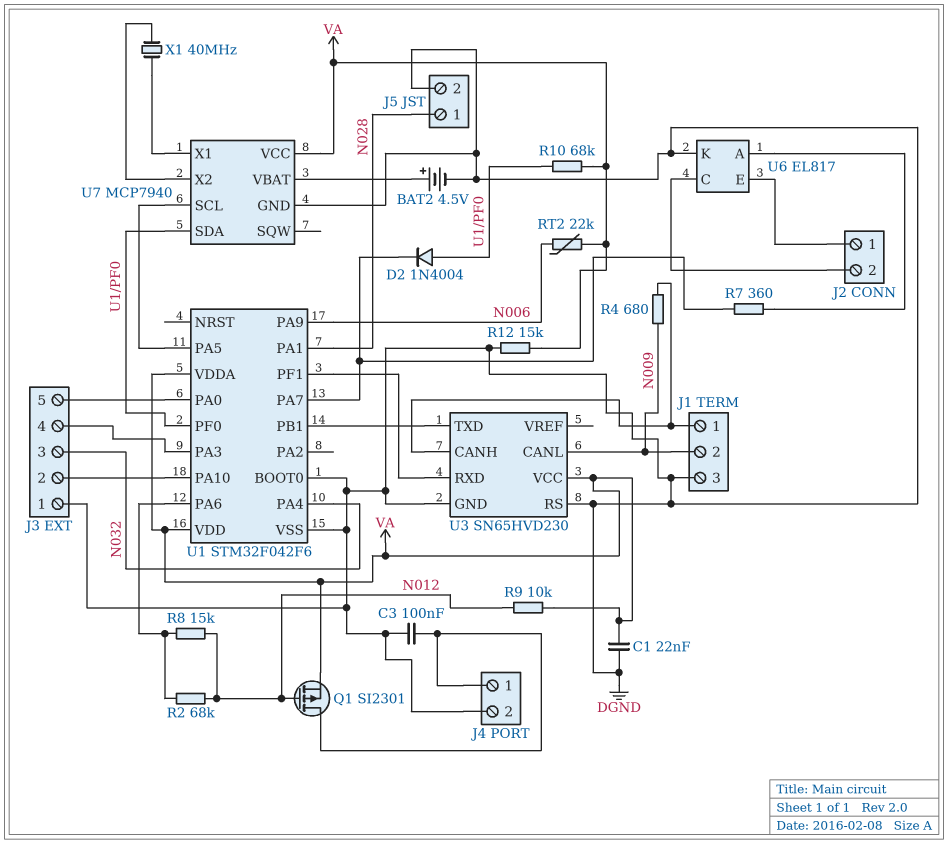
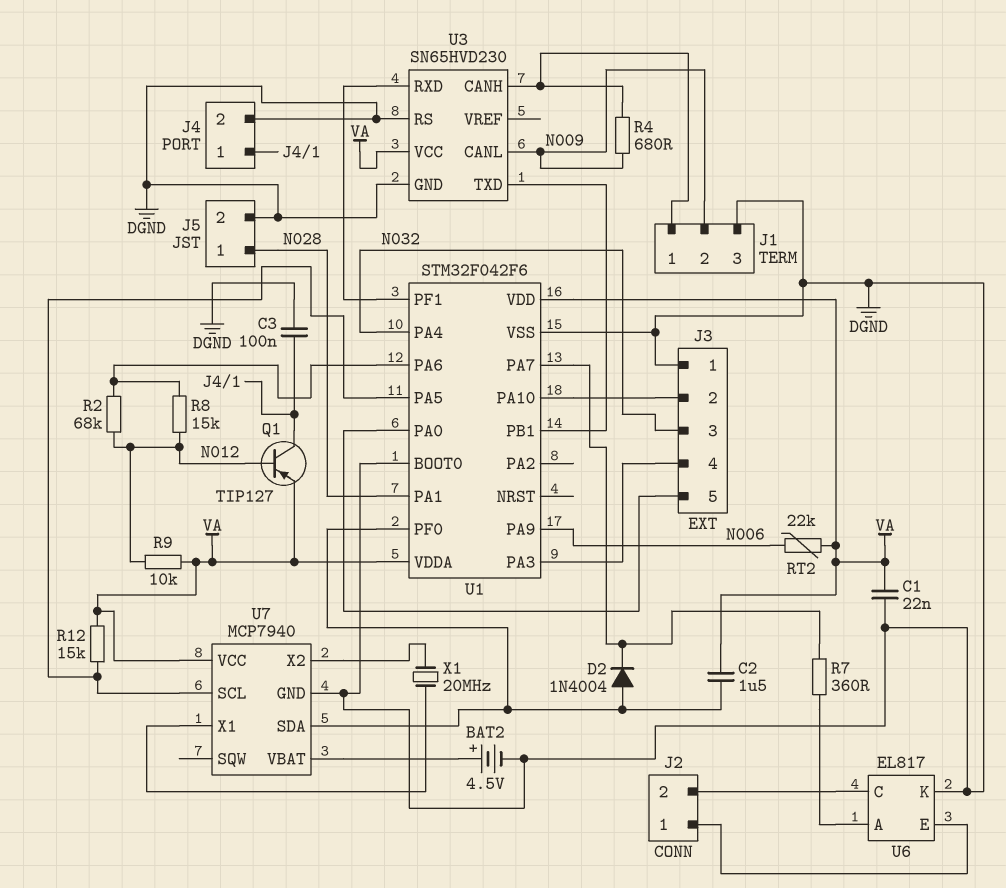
C2: none -> 1.5uF (U1/PF0, VA)
Q1: PMOS SI2301 (G N012, D J4/1, S VA) -> PNP TIP127 (B N012, C J4/1, E VA)
R10: 68k (U1/PF0, VA) -> none
R12: 15k (DGND, VA) -> 15k (U1/PA5, VA)
X1: 40MHz (U7/X1, U7/X2) -> 20MHz (U7/X1, U7/X2)

